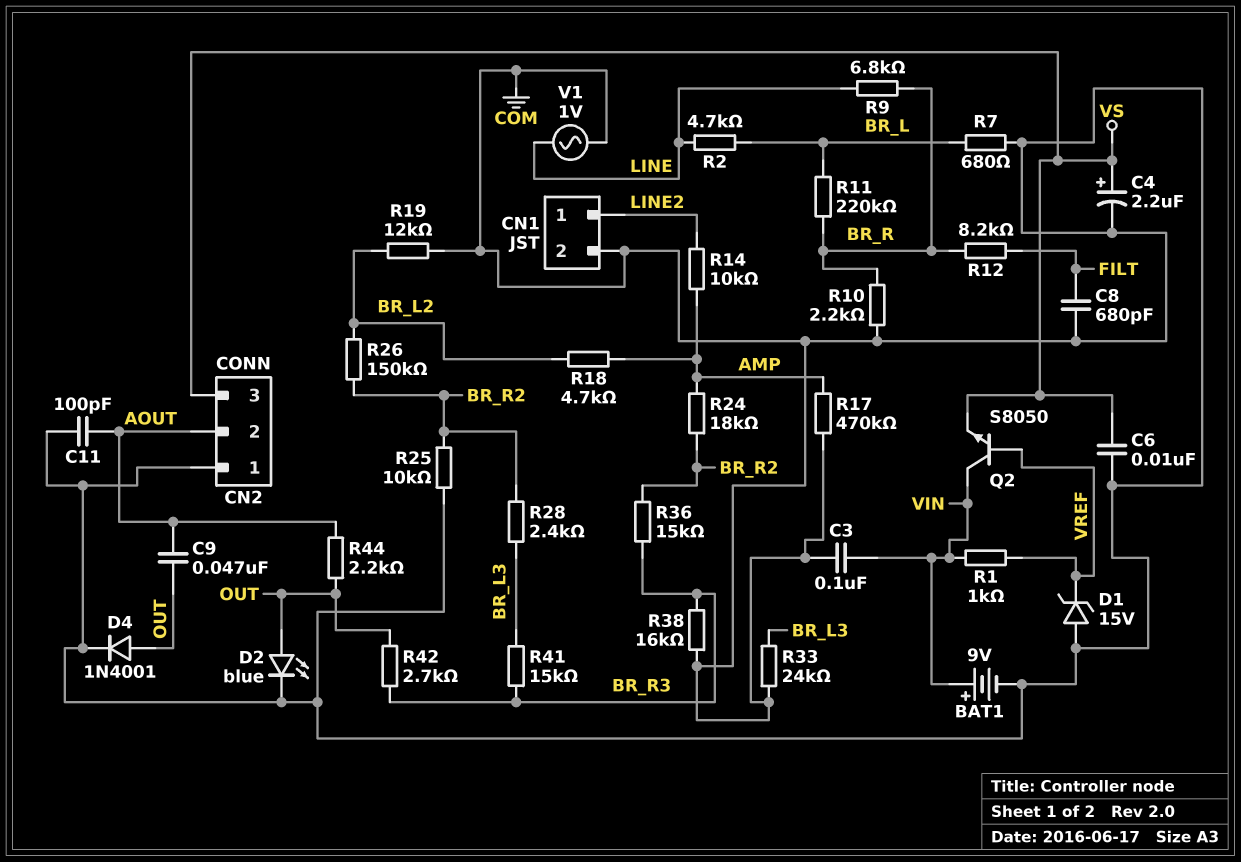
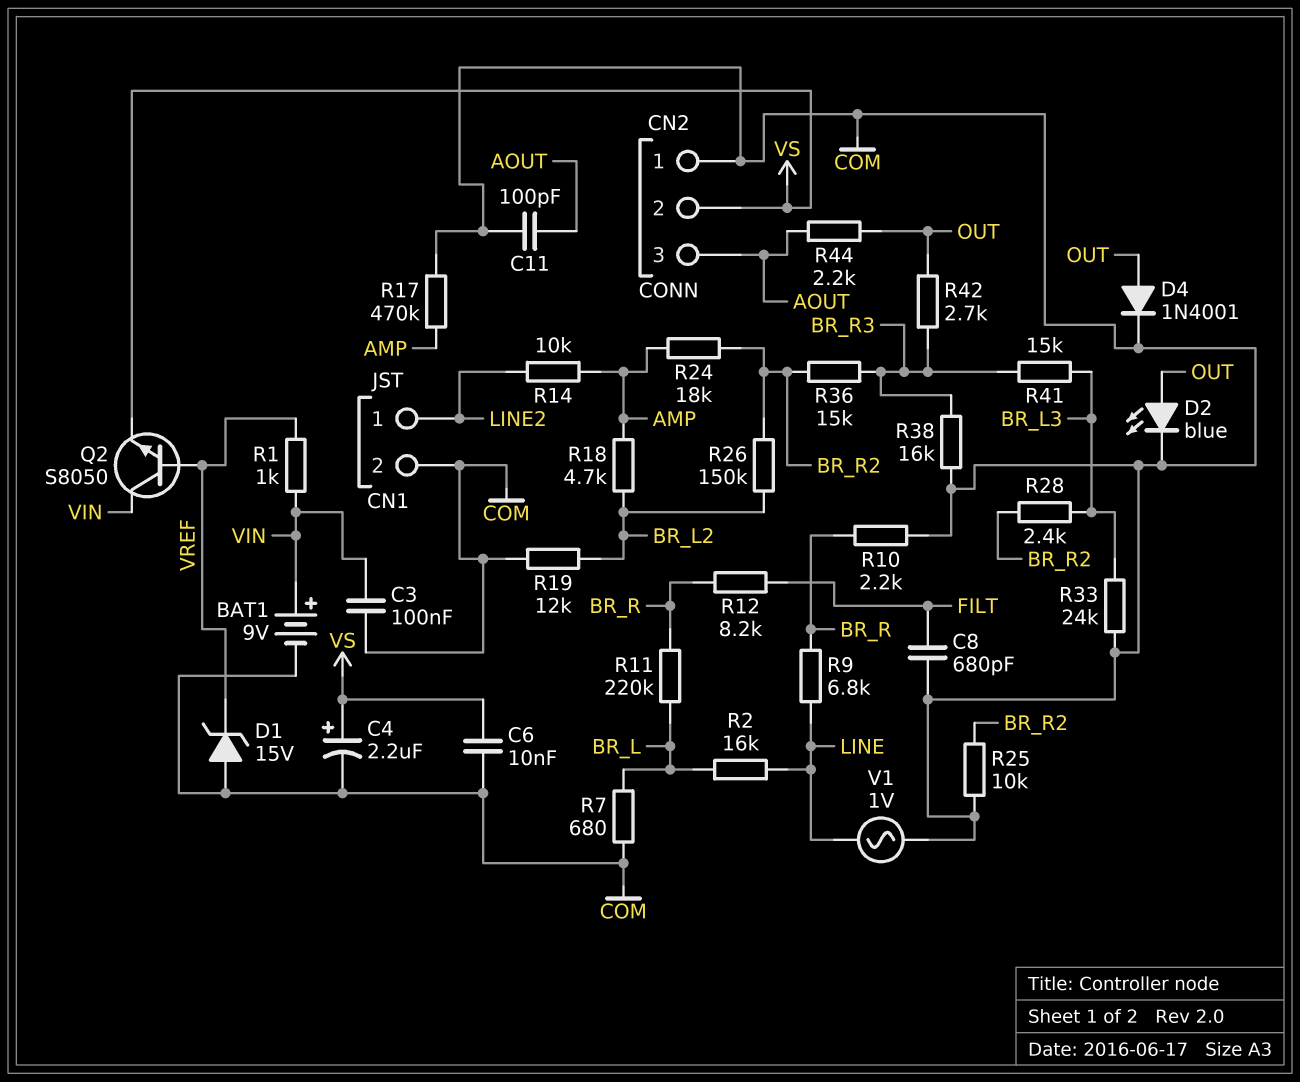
C9: 47nF (AOUT, OUT) -> none
CN2 pin 2: AOUT -> VS
CN2 pin 3: VS -> AOUT
R2: 4.7k (BR_L, LINE) -> 16k (BR_L, LINE)

